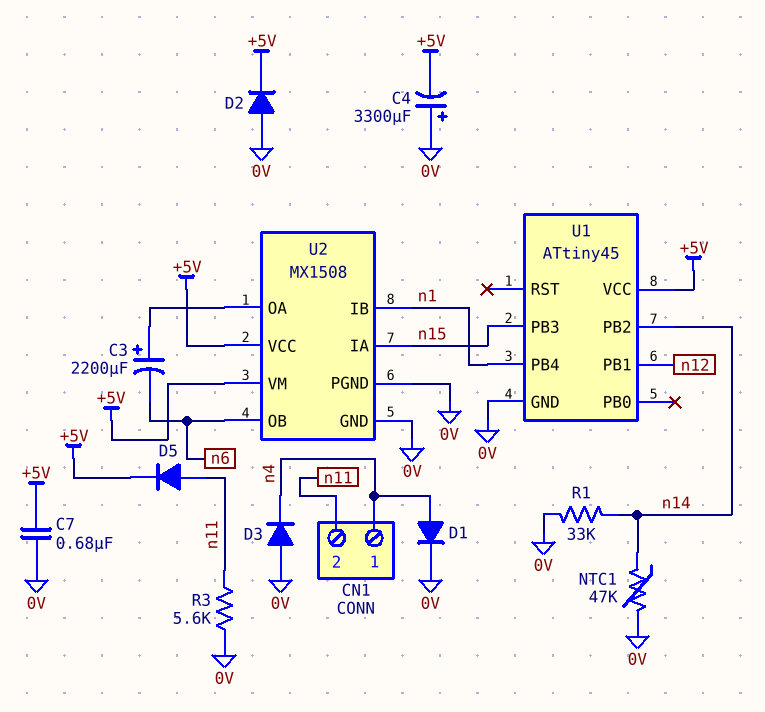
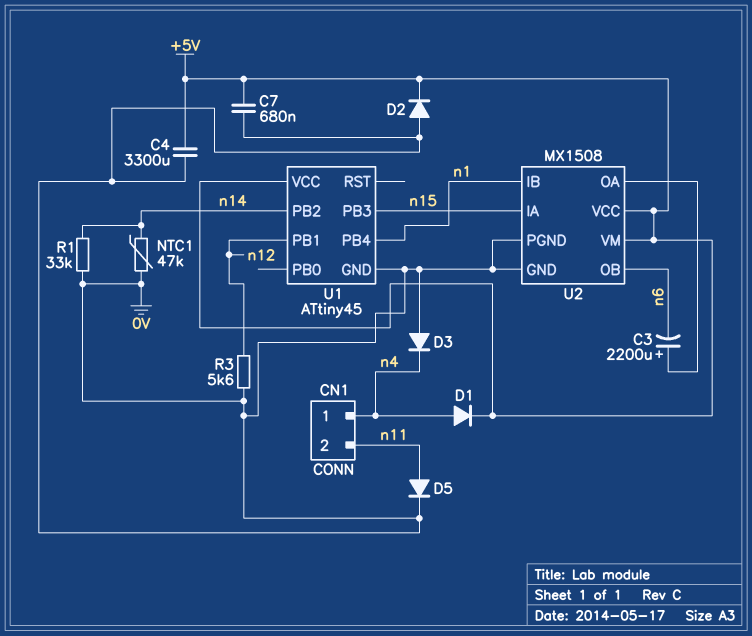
C4: 3300uF (plus 0V, minus +5V) -> 3300uF (+5V, 0V)
D1: diode (A n4, K 0V) -> diode (A n4, K +5V)
D5: diode (A n11, K +5V) -> diode (A n11, K 0V)
R3: 5.6k (0V, n11) -> 5.6k (0V, n12)

